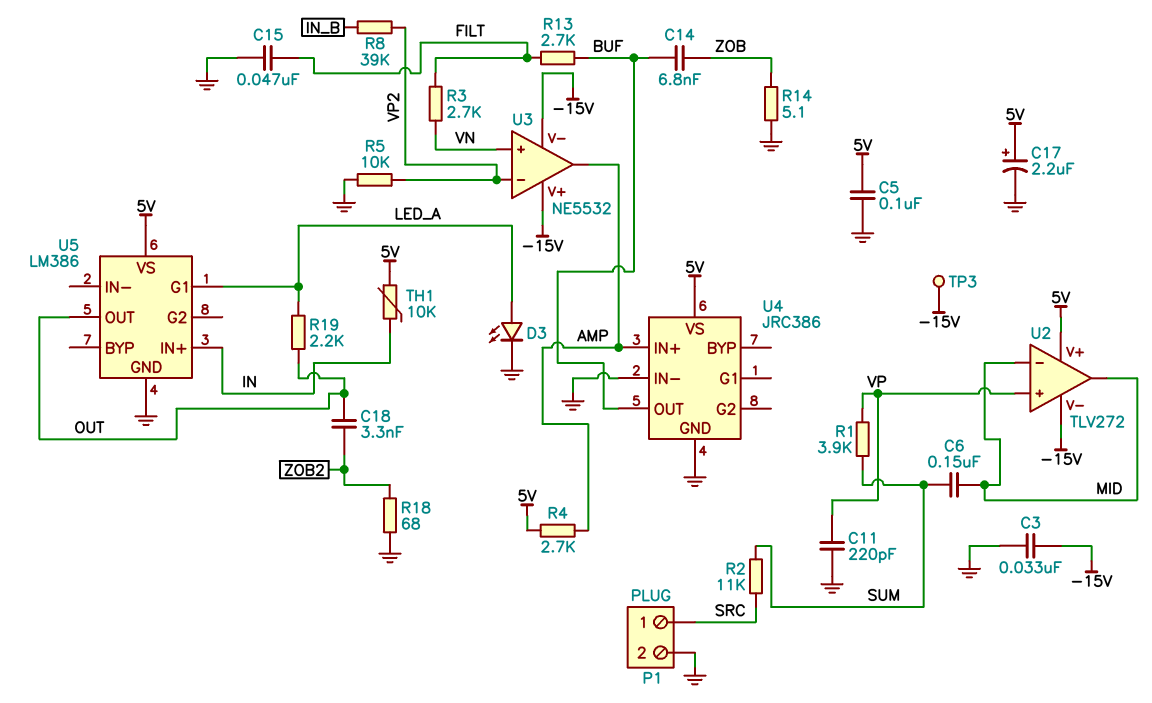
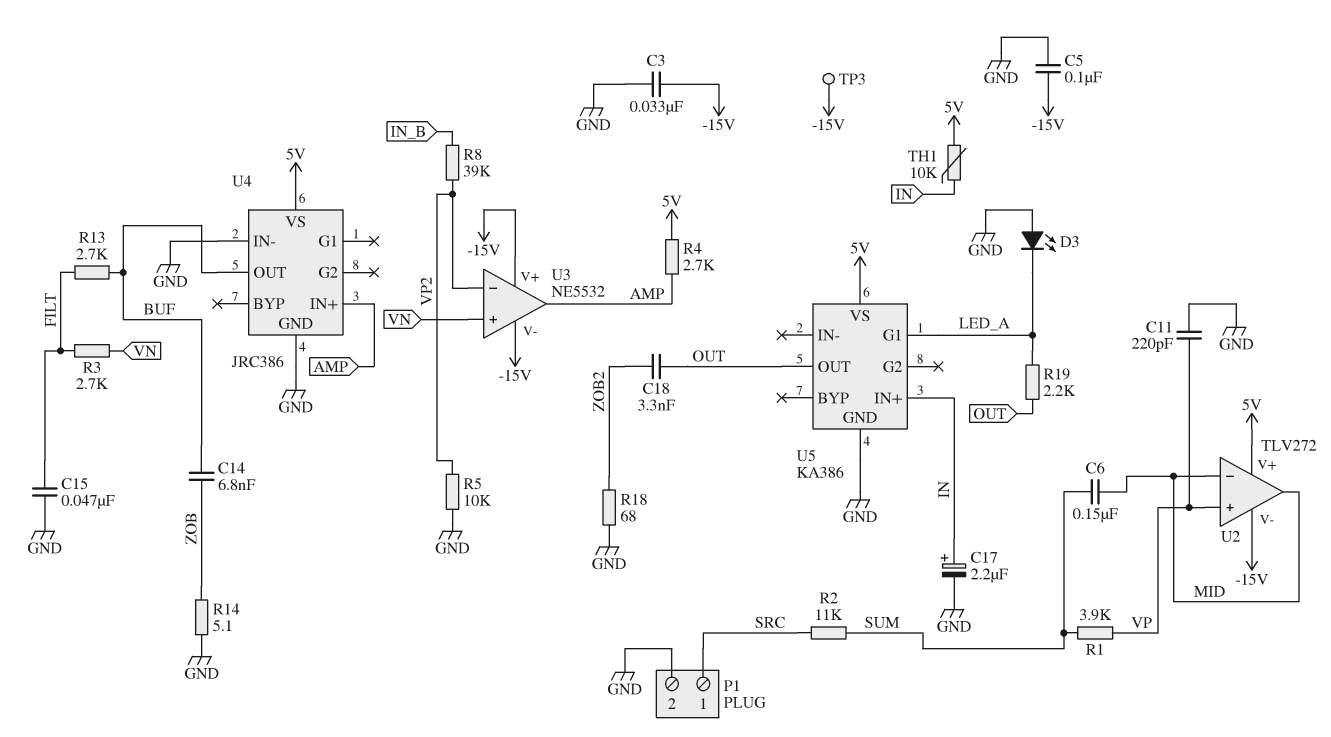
C5: 100nF (5V, GND) -> 100nF (-15V, GND)
C17: 2.2uF (plus 5V, minus GND) -> 2.2uF (plus IN, minus GND)
D3: LED (A LED_A, K GND) -> LED (A GND, K LED_A)
U5: LM386 -> KA386

